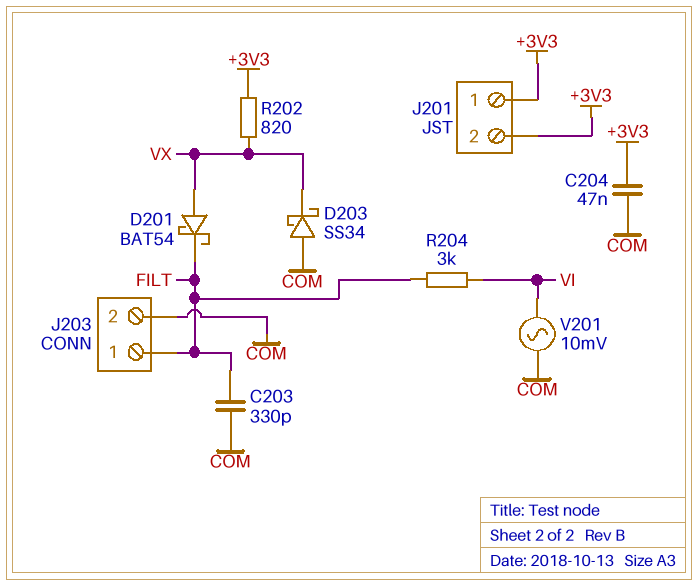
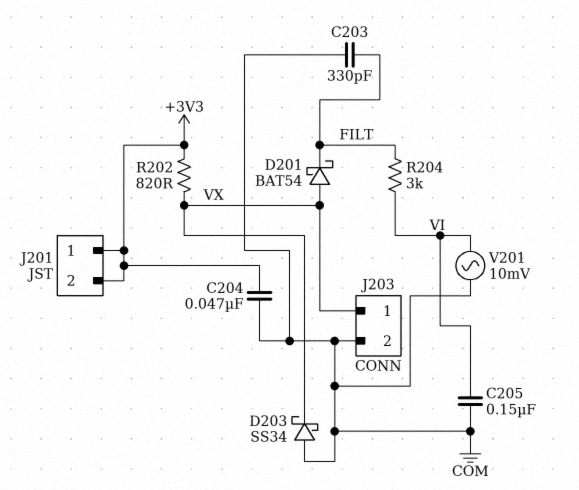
C205: none -> 150nF (COM, VI)
J203 pin 1: FILT -> VX

